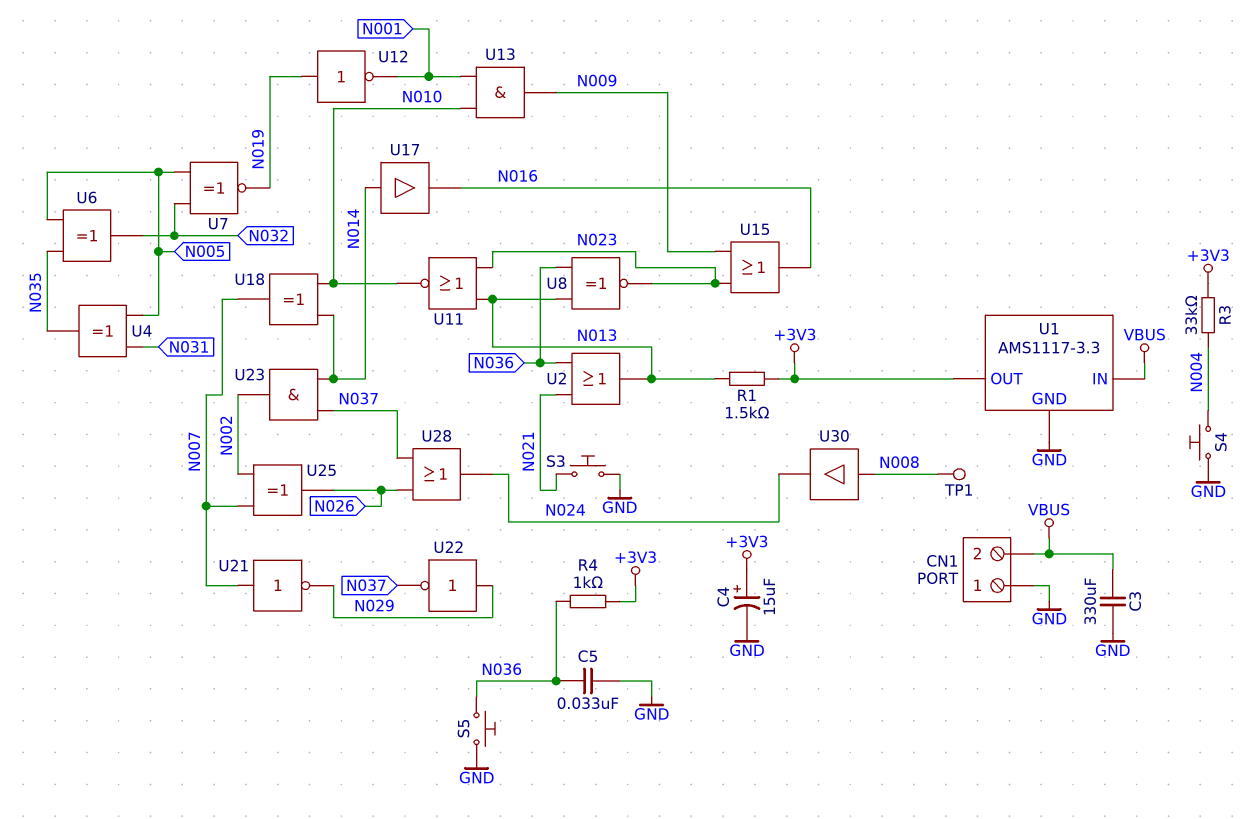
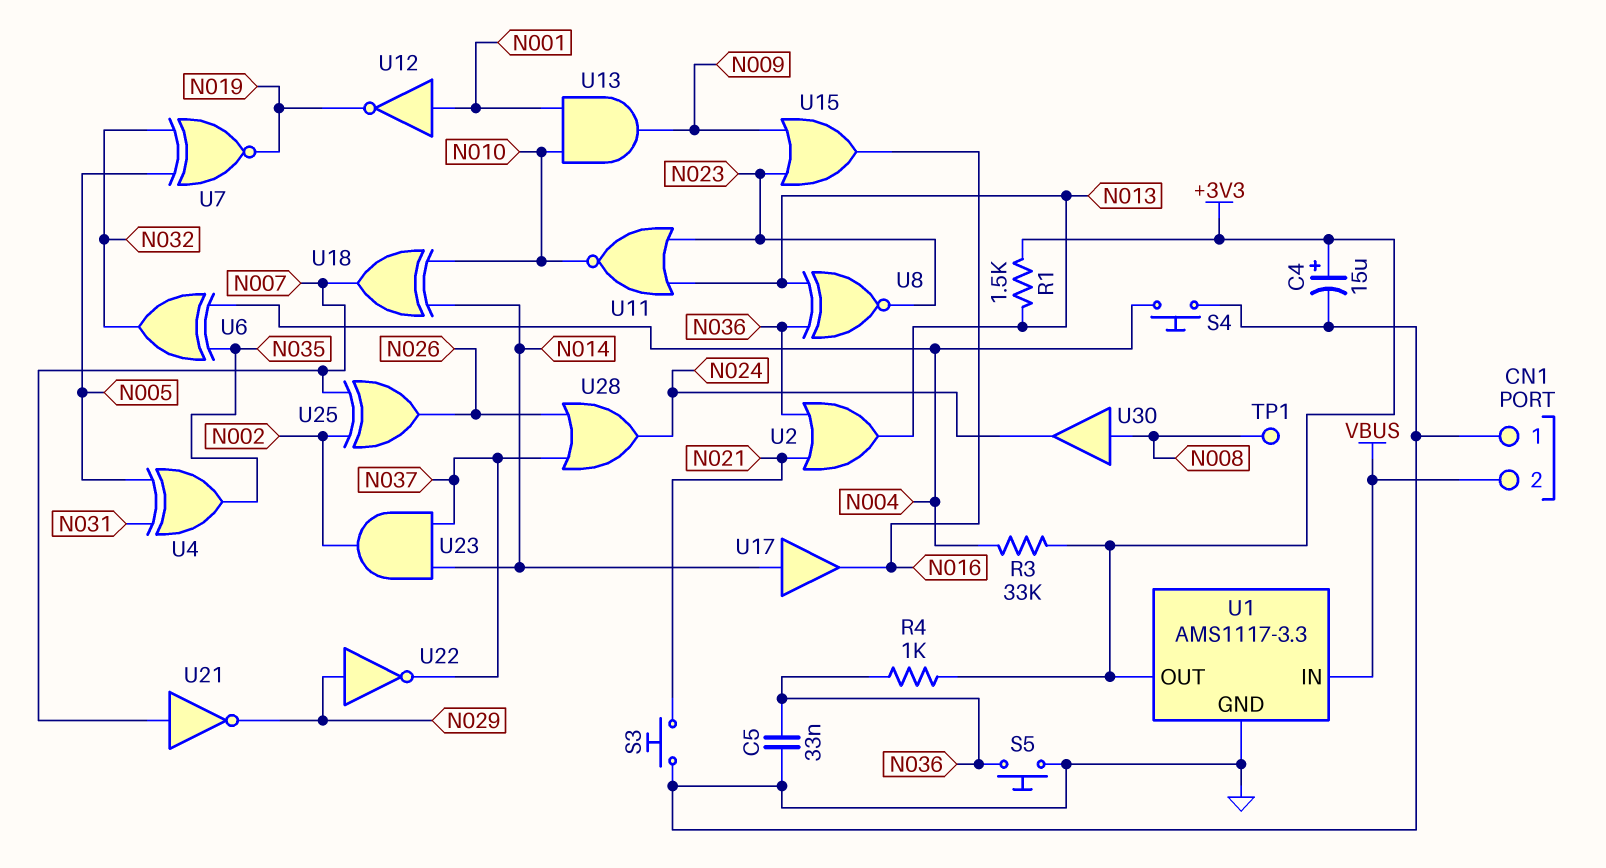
C3: 330uF (GND, VBUS) -> none
U6: XOR (in N005, in N035, out N032) -> XOR (in N004, in N035, out N032)
U12: NOT (in N019, out N001) -> NOT (in N001, out N019)

